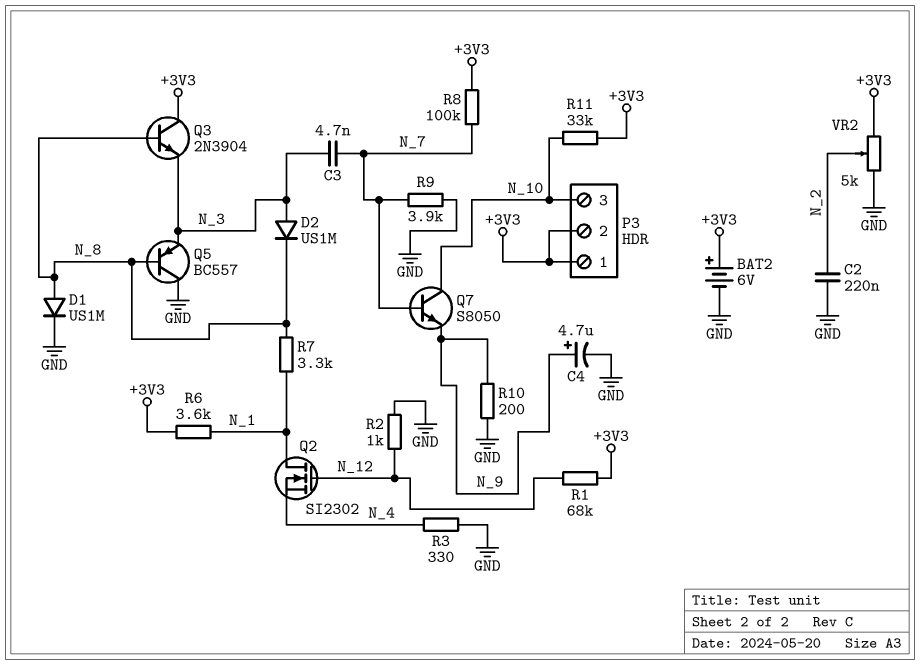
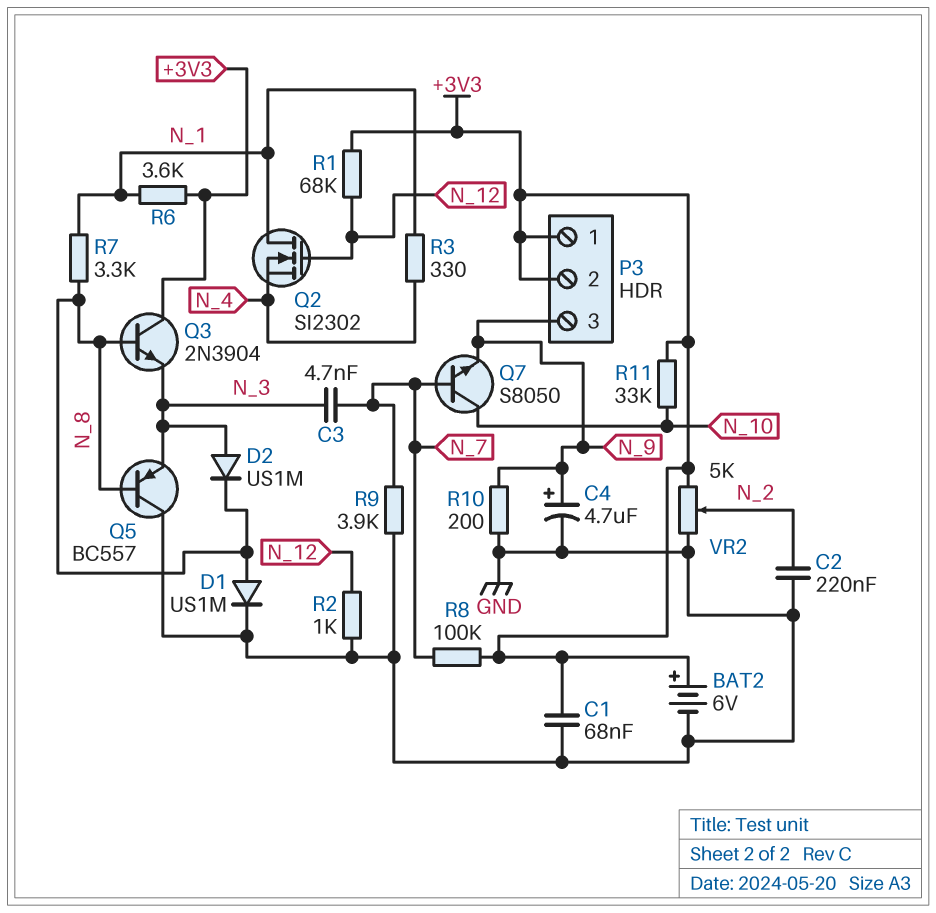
C1: none -> 68nF (+3V3, GND)
P3 pin 3: N_10 -> N_9
R3: 330 (GND, N_4) -> 330 (N_1, N_4)

